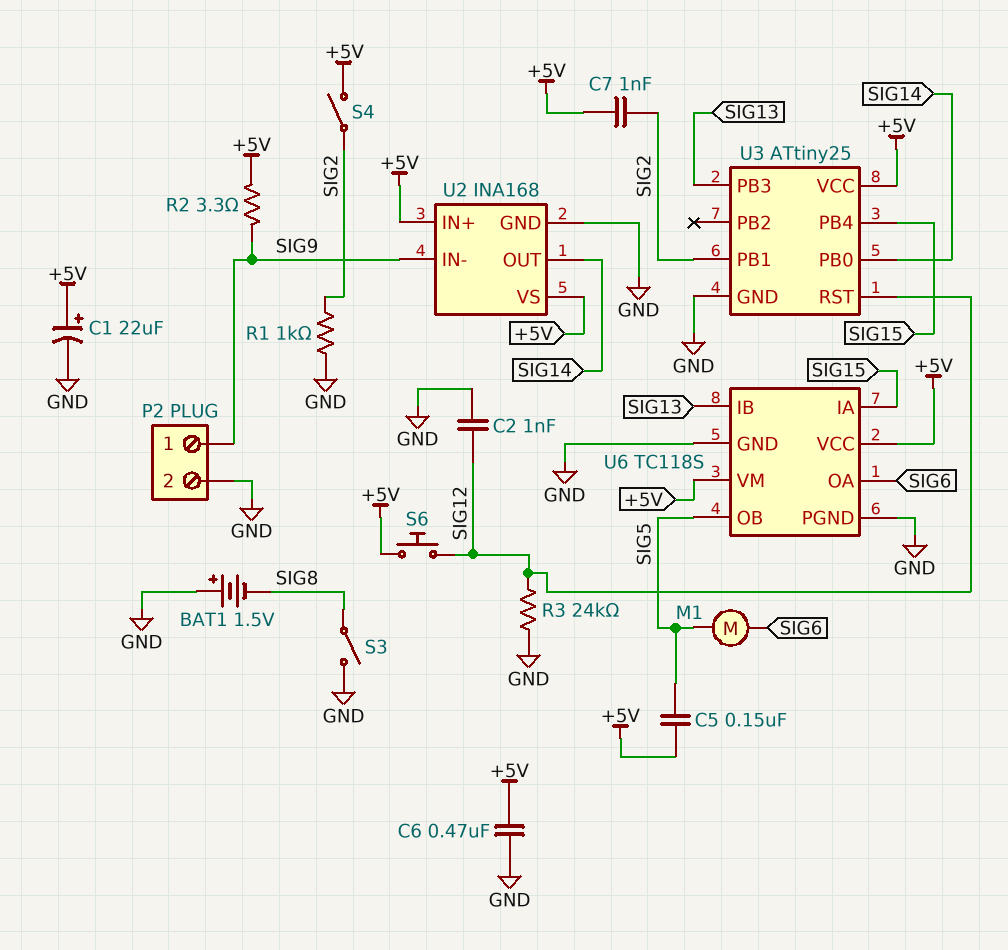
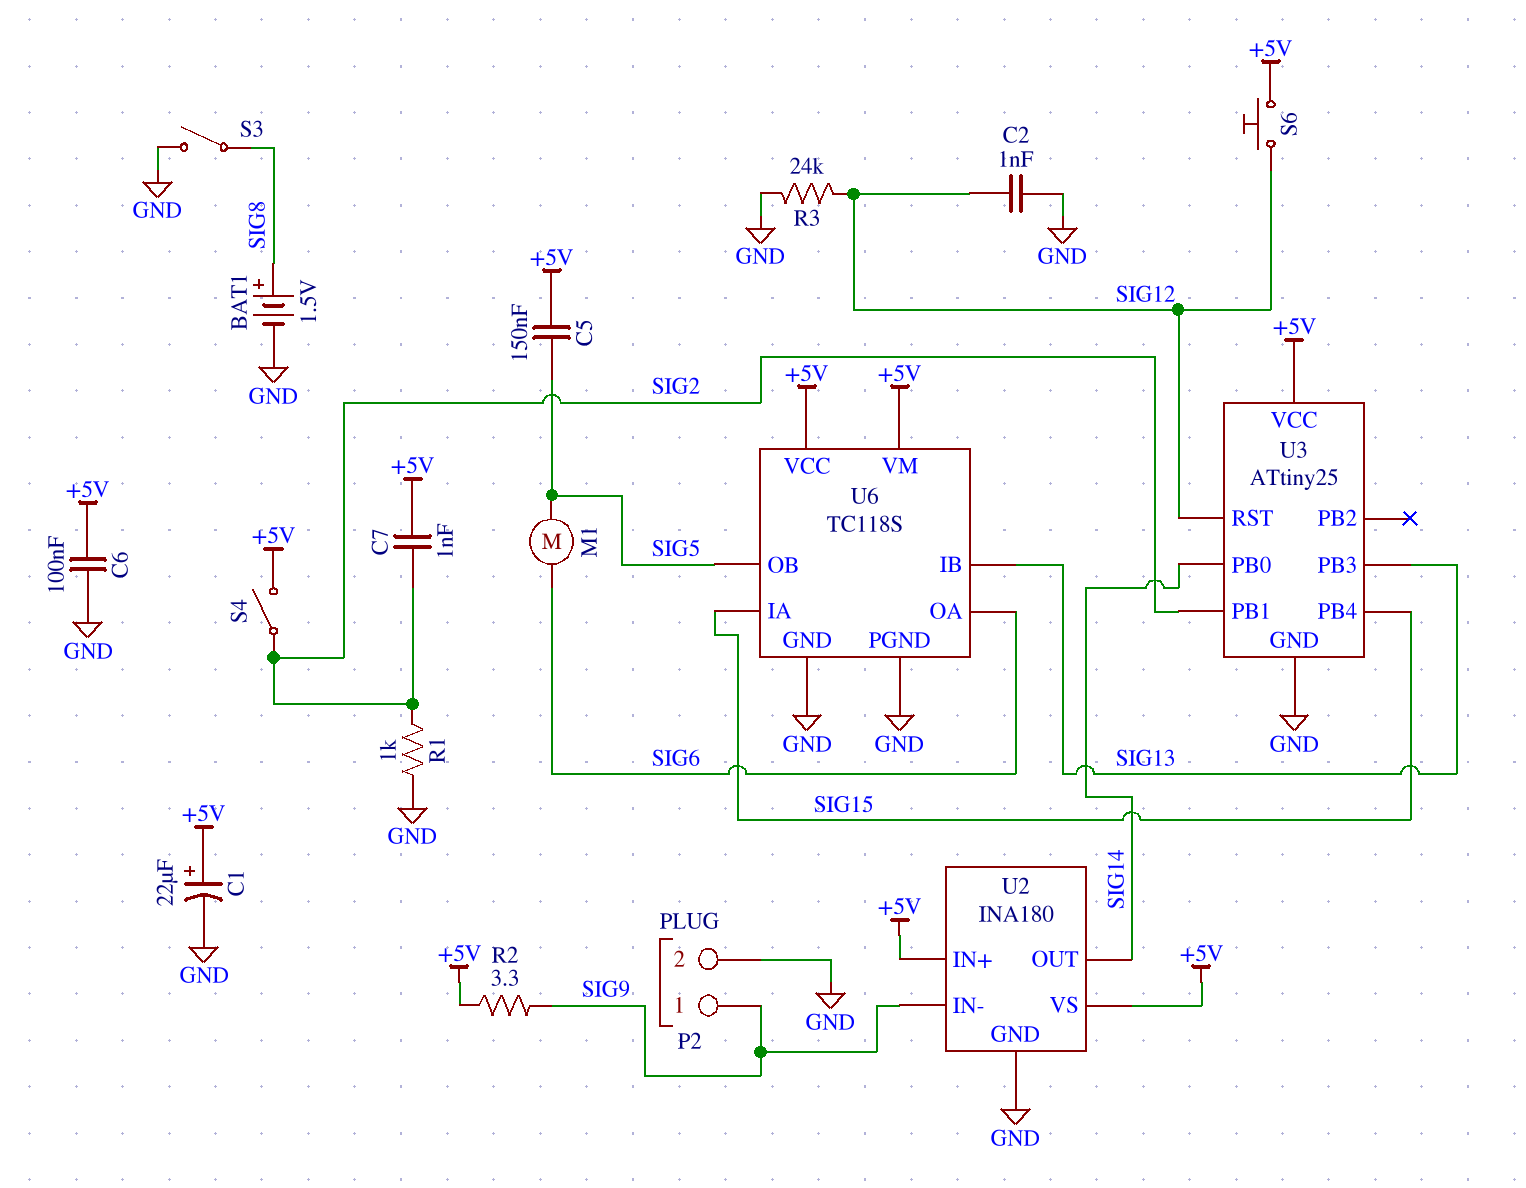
BAT1: 1.5V (plus GND, minus SIG8) -> 1.5V (plus SIG8, minus GND)
C6: 470nF (+5V, GND) -> 100nF (+5V, GND)
U2: INA168 -> INA180

